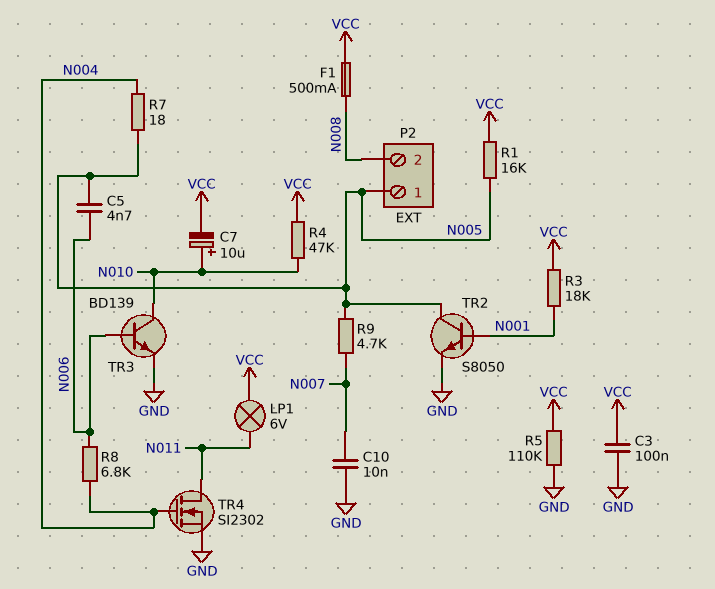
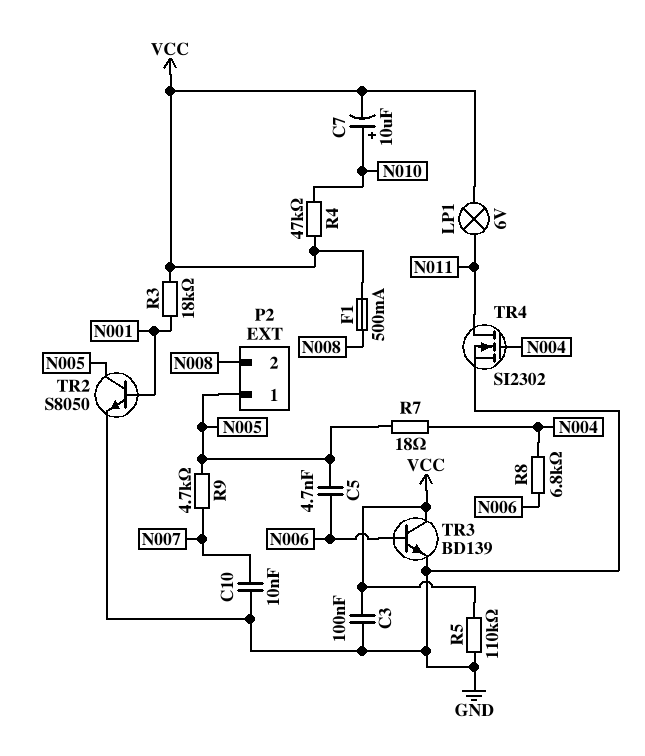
R1: 16k (N005, VCC) -> none
TR3: NPN BD139 (B N006, C N010, E GND) -> NPN BD139 (B N006, C VCC, E GND)

